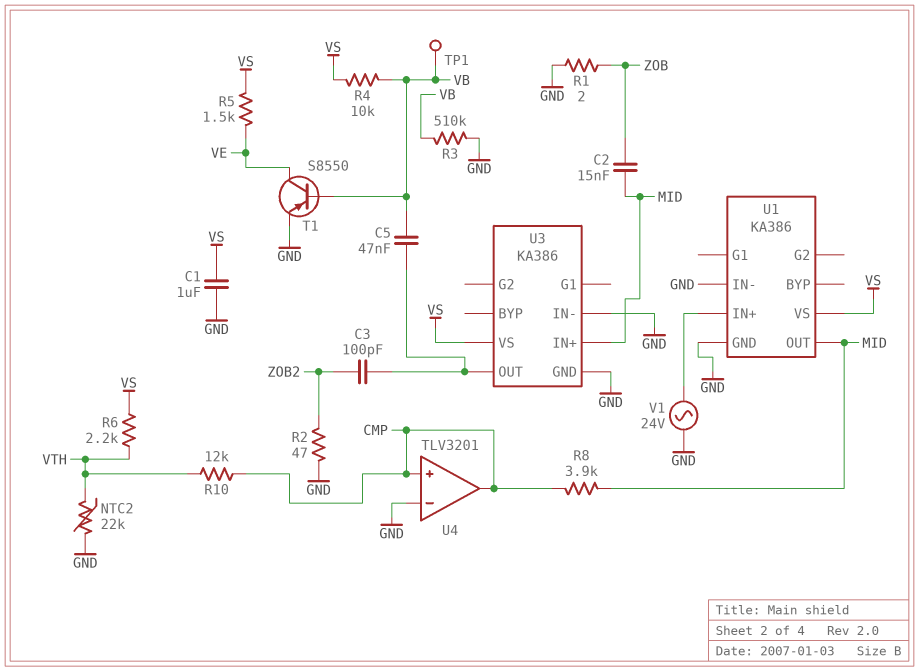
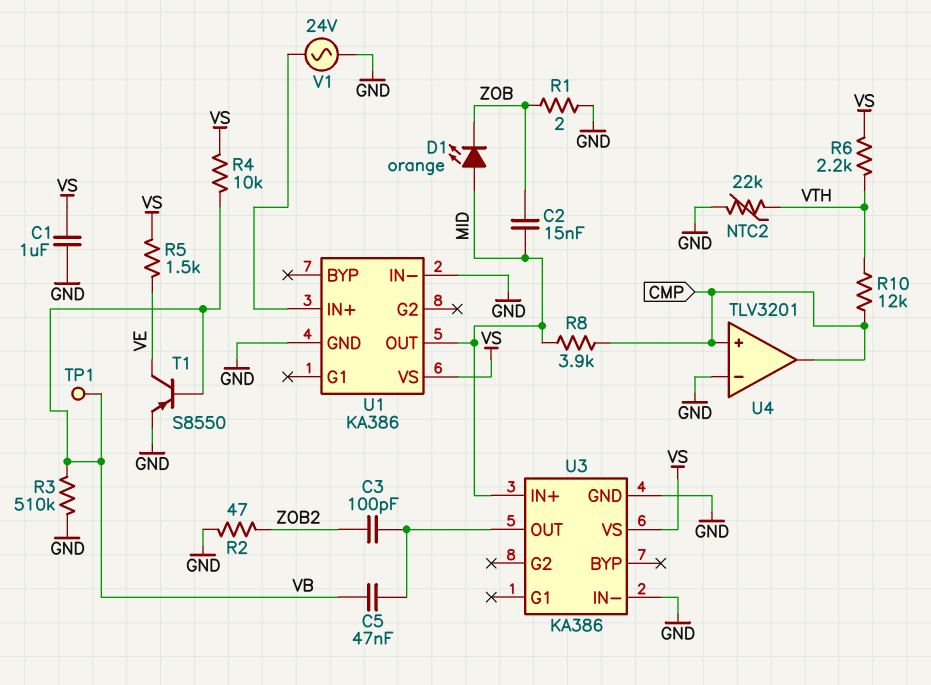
D1: none -> LED orange (A MID, K ZOB)

